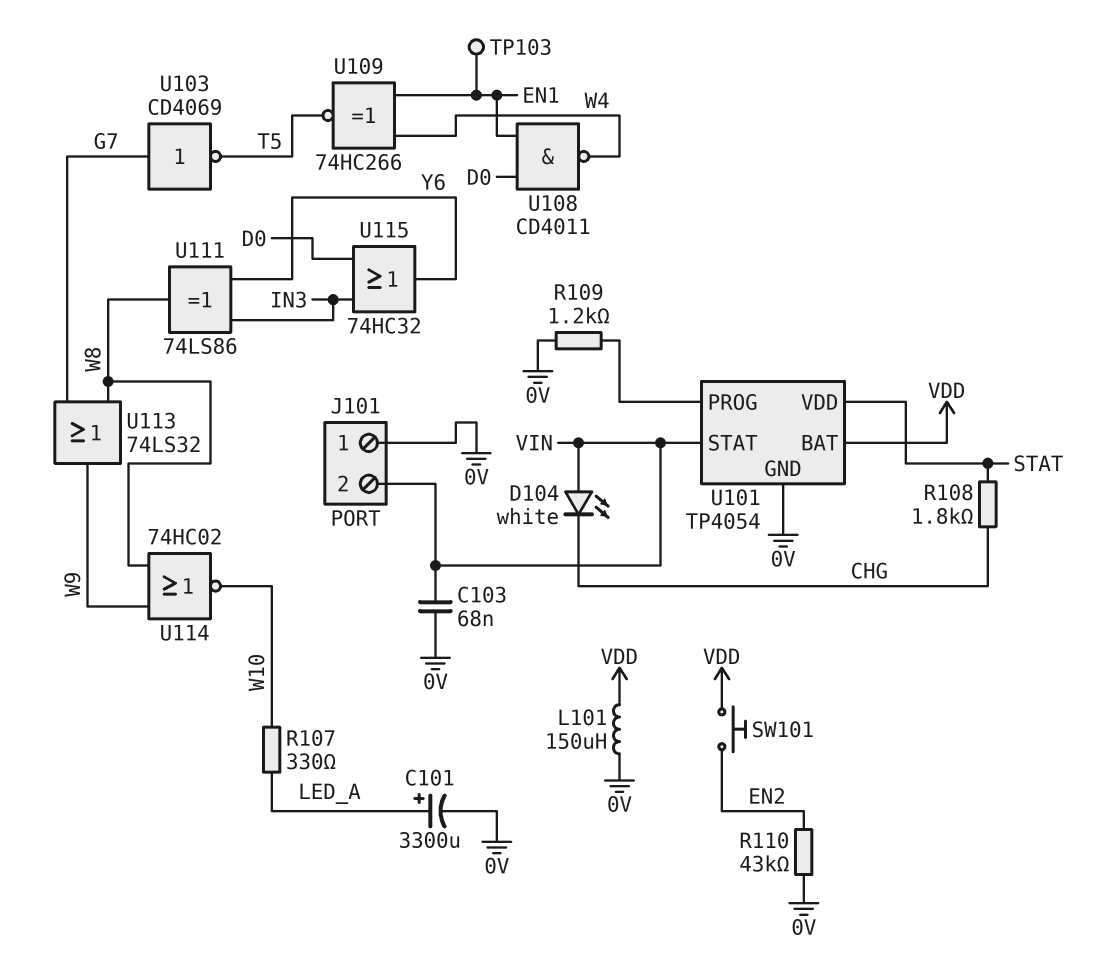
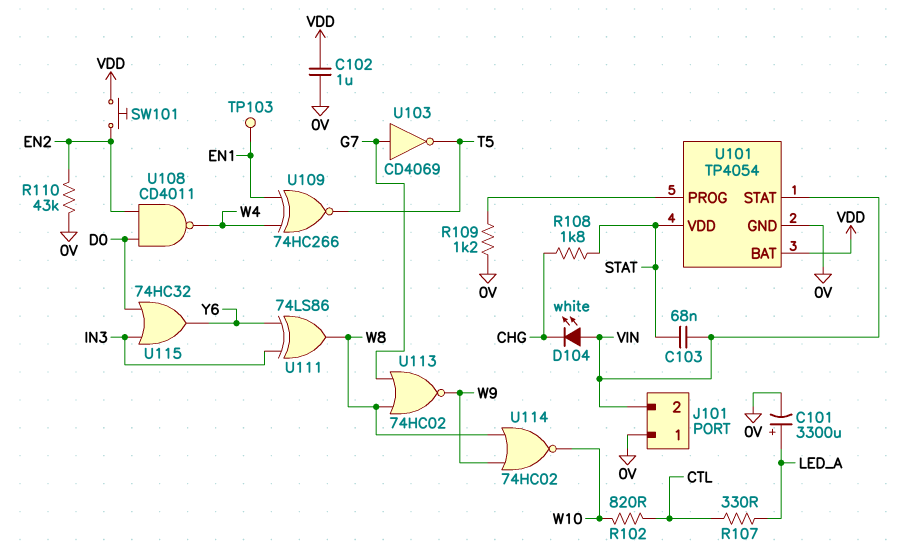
C102: none -> 1uF (0V, VDD)
C103: 68nF (0V, VIN) -> 68nF (STAT, VIN)
L101: 150uH (0V, VDD) -> none
R102: none -> 820 (CTL, W10)
R107: 330 (LED_A, W10) -> 330 (CTL, LED_A)
U108: NAND CD4011 (in D0, in EN1, out W4) -> NAND CD4011 (in D0, in EN2, out W4)
U113: OR 74LS32 (in G7, in W8, out W9) -> NOR 74HC02 (in G7, in W8, out W9)

